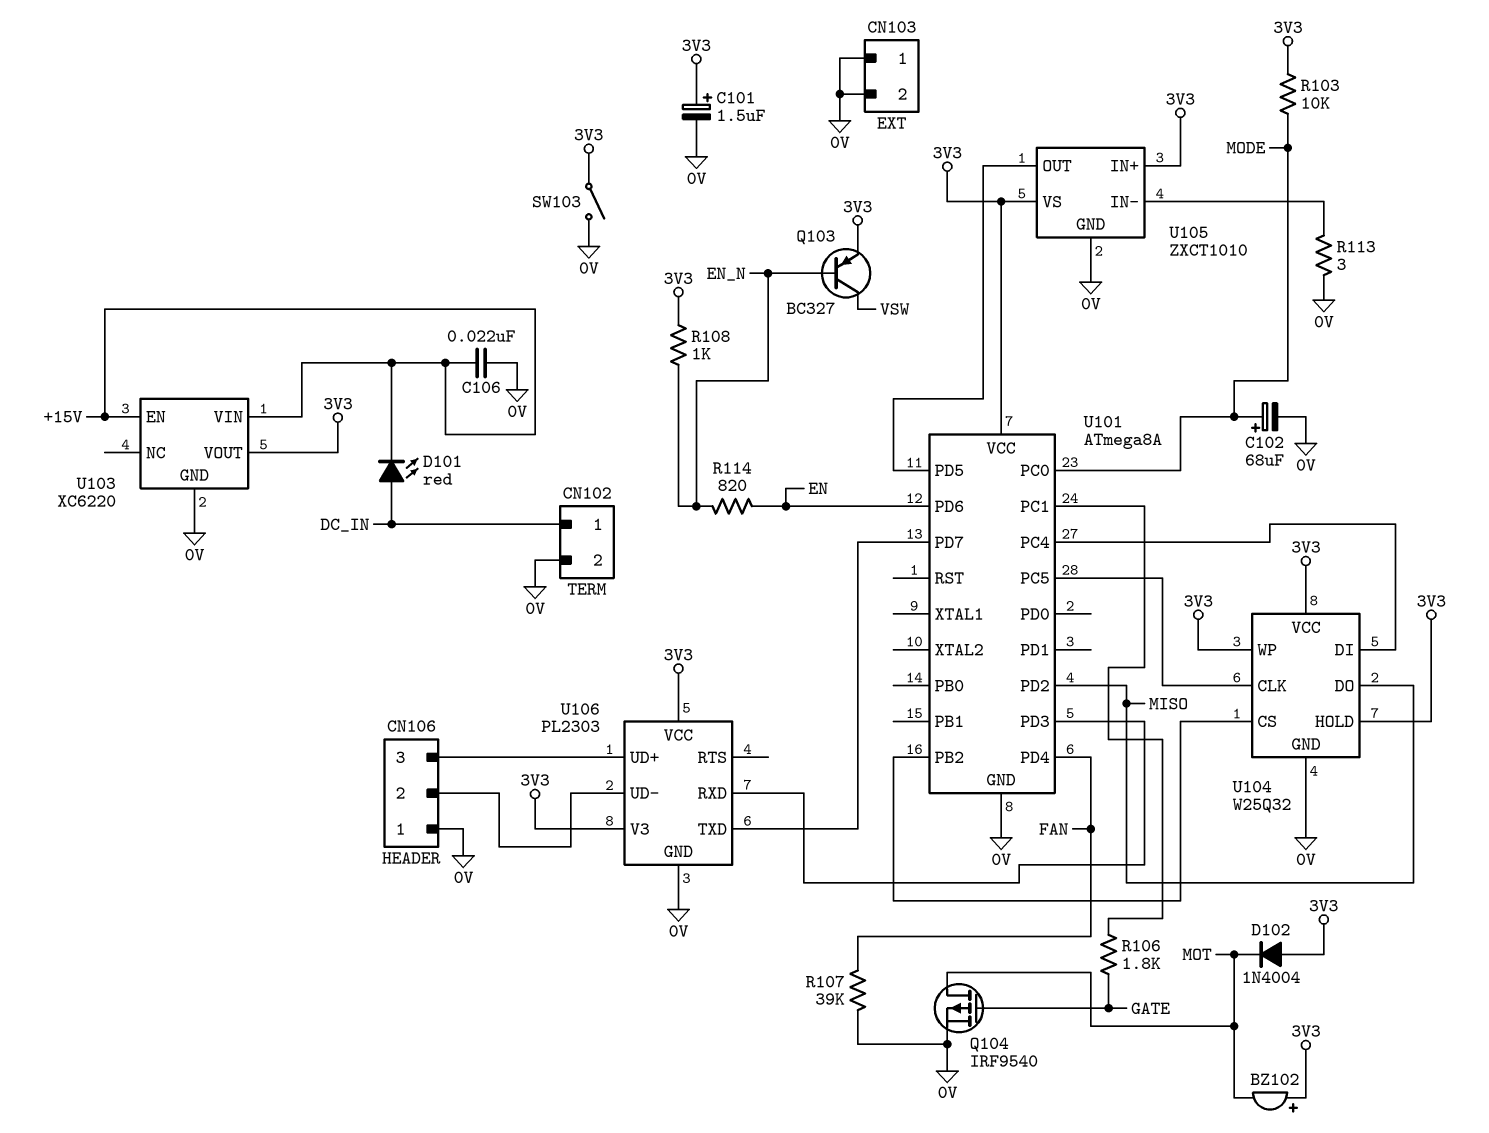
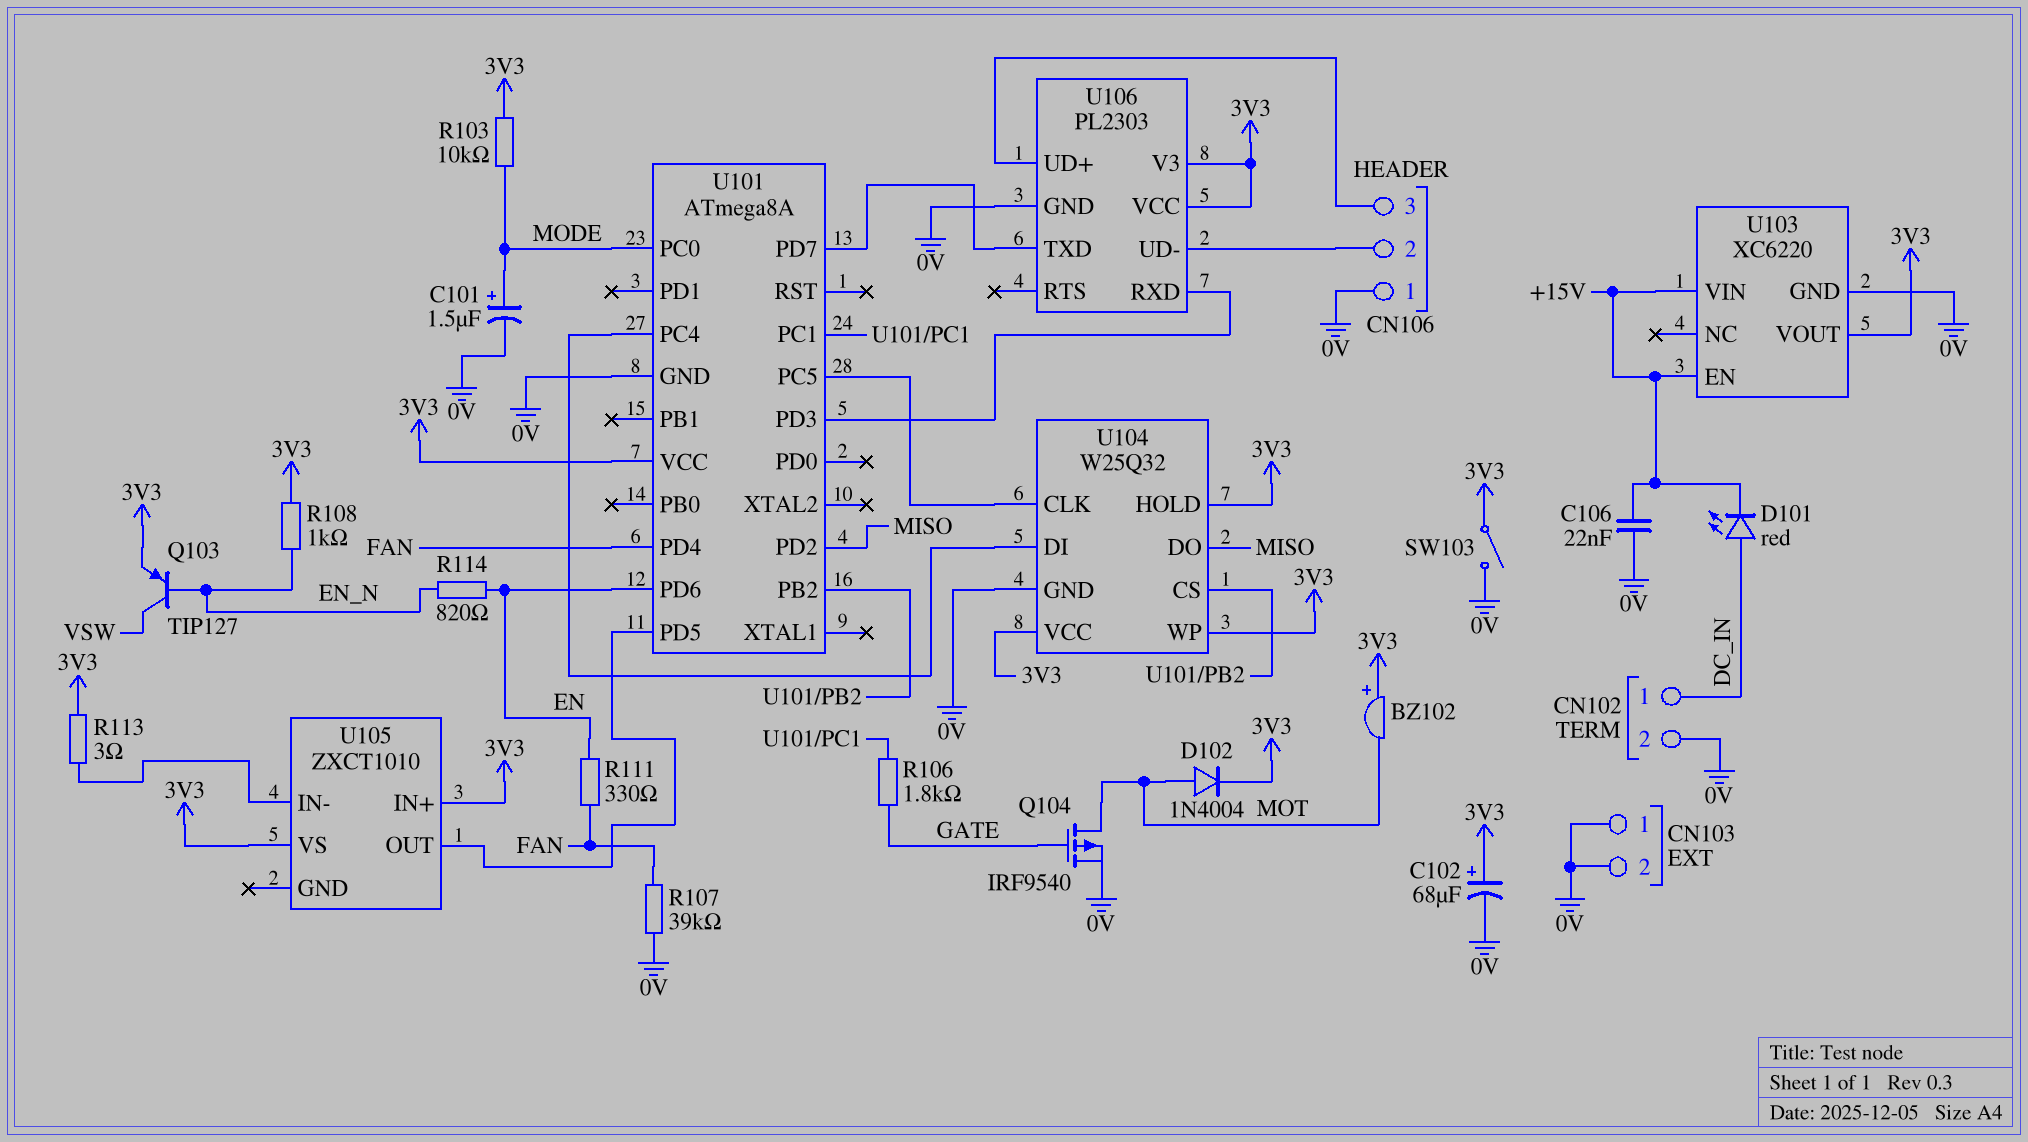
C101: 1.5uF (plus 3V3, minus 0V) -> 1.5uF (plus MODE, minus 0V)
C102: 68uF (plus MODE, minus 0V) -> 68uF (plus 3V3, minus 0V)
D102: diode 1N4004 (A 3V3, K MOT) -> diode 1N4004 (A MOT, K 3V3)
Q103: PNP BC327 (B EN_N, C VSW, E 3V3) -> PNP TIP127 (B EN_N, C VSW, E 3V3)
R111: none -> 330 (EN, FAN)
R113: 3 (0V, U105/IN-) -> 3 (3V3, U105/IN-)
U105 pin GND: 0V -> none

